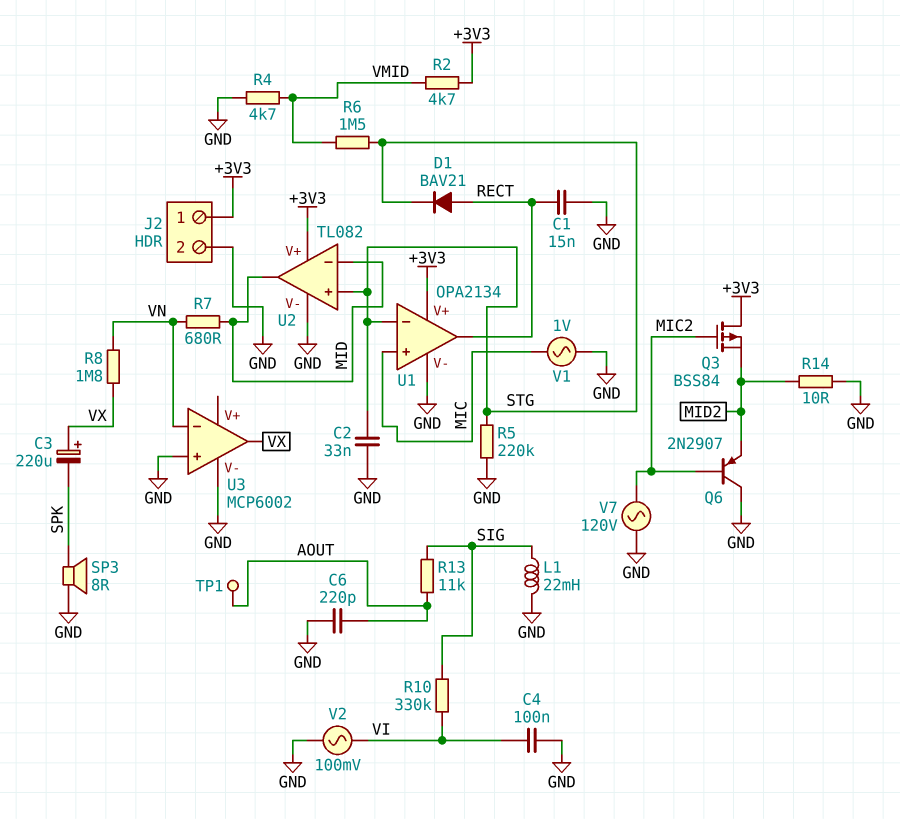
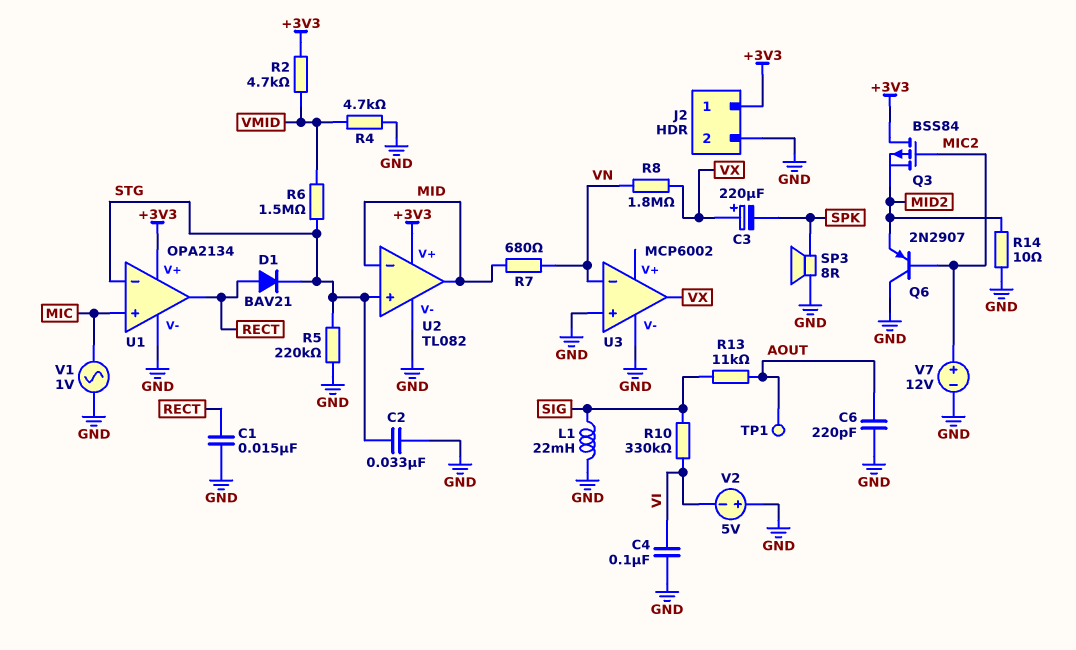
V2: AC 100mV (GND, VI) -> 5V (plus GND, minus VI)
V7: AC 120V (GND, MIC2) -> 12V (plus MIC2, minus GND)

